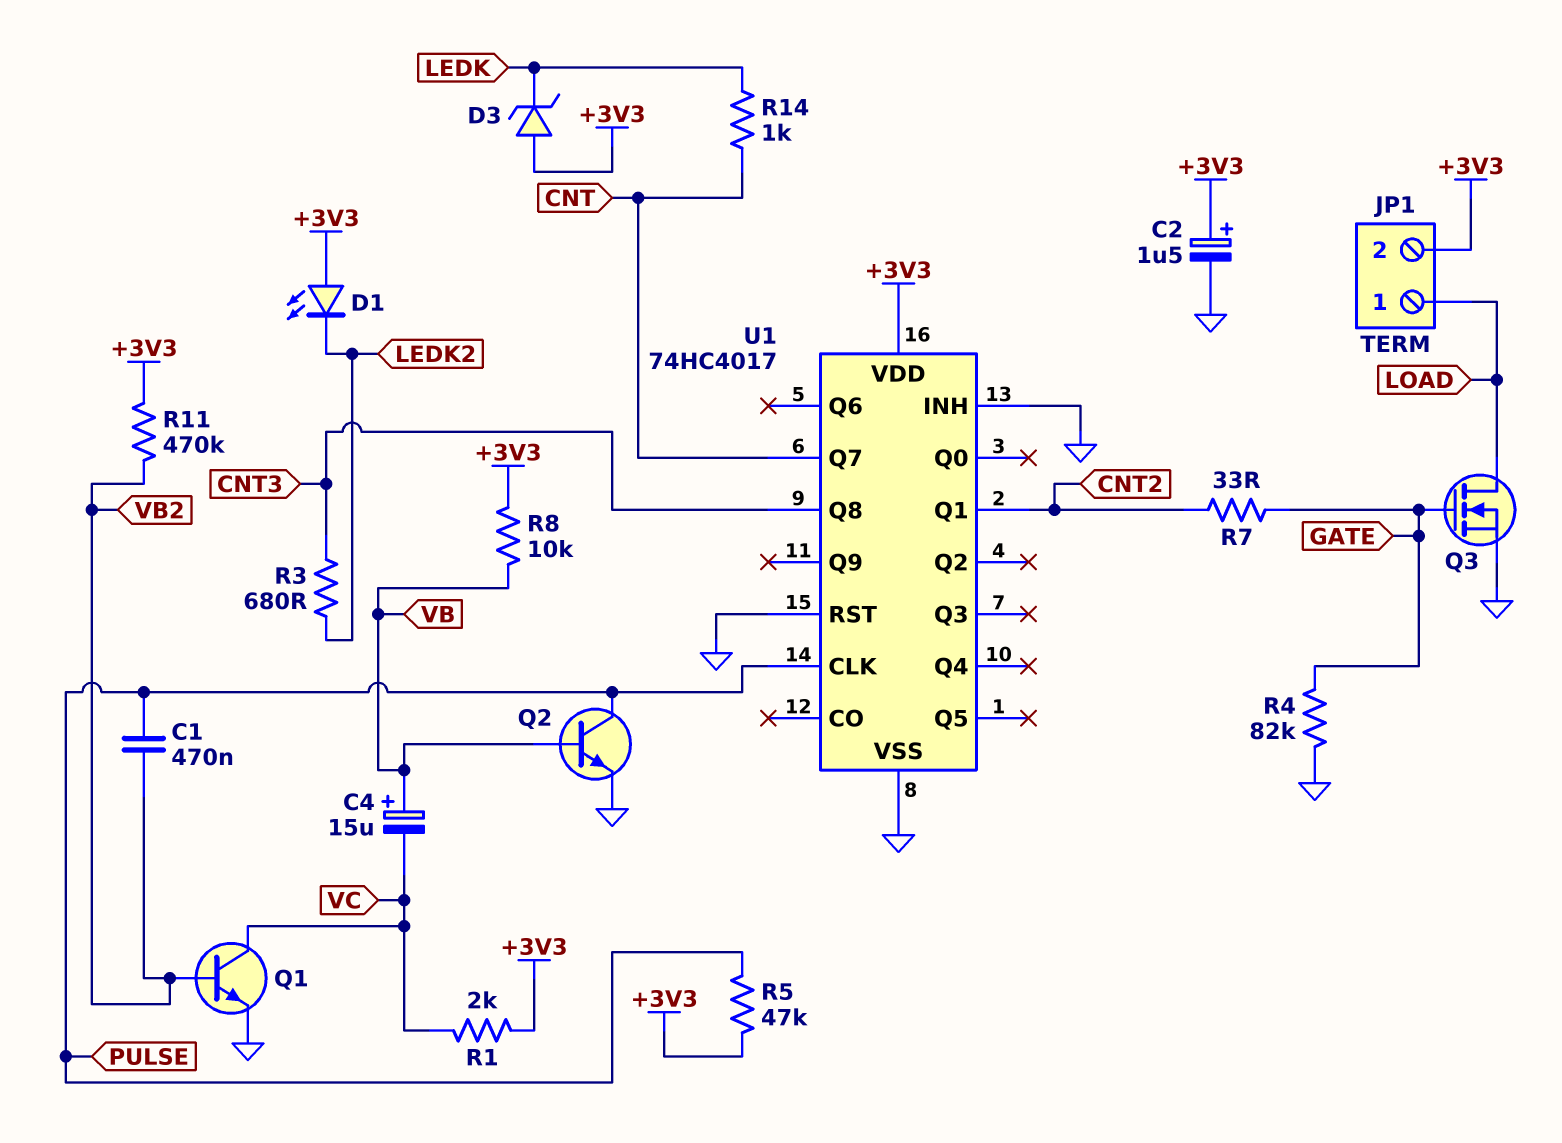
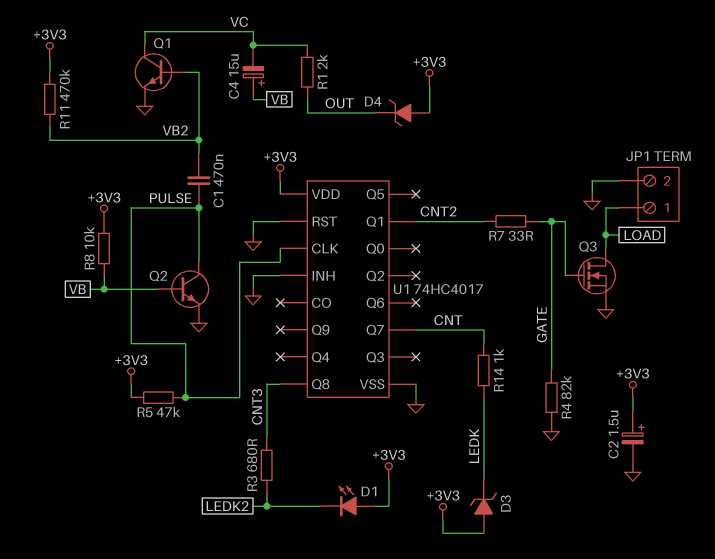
D4: none -> zener (A +3V3, K OUT)
JP1 pin 2: +3V3 -> GND
R1: 2k (+3V3, VC) -> 2k (OUT, VC)

